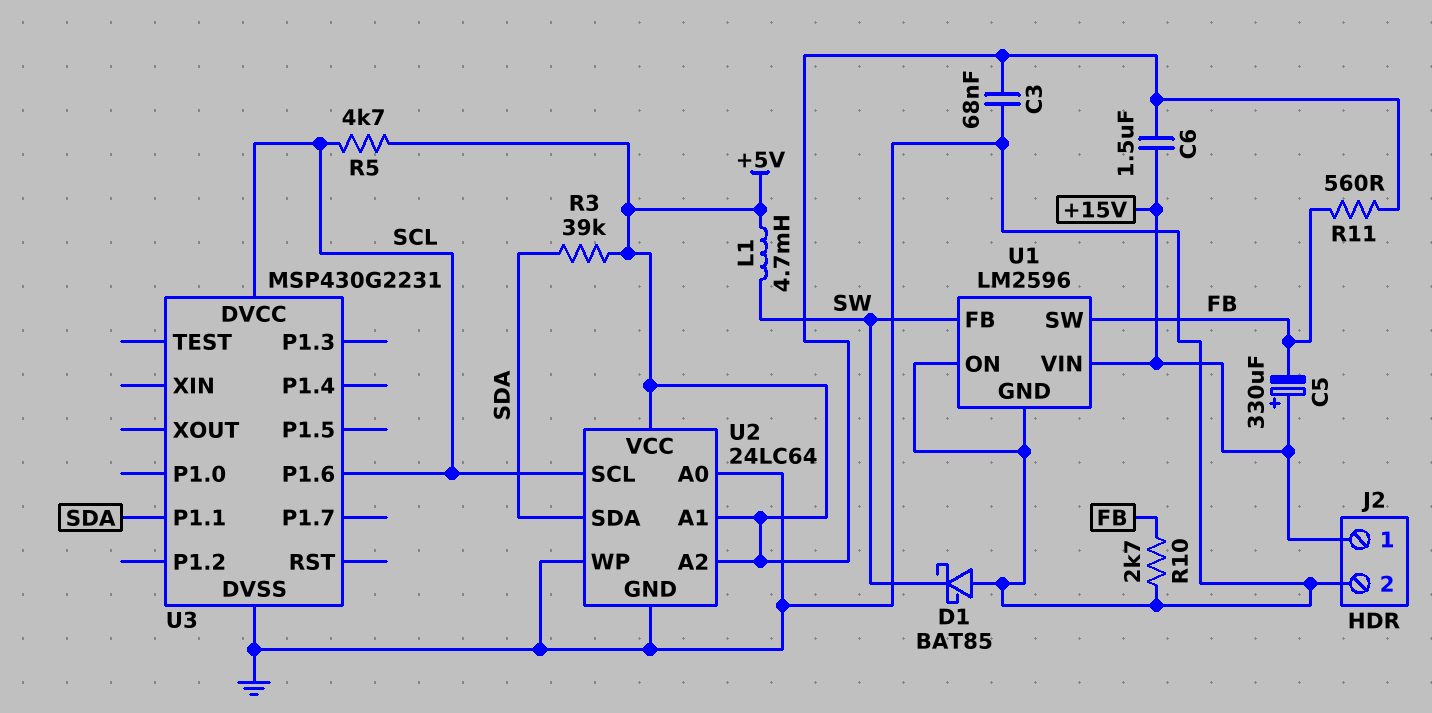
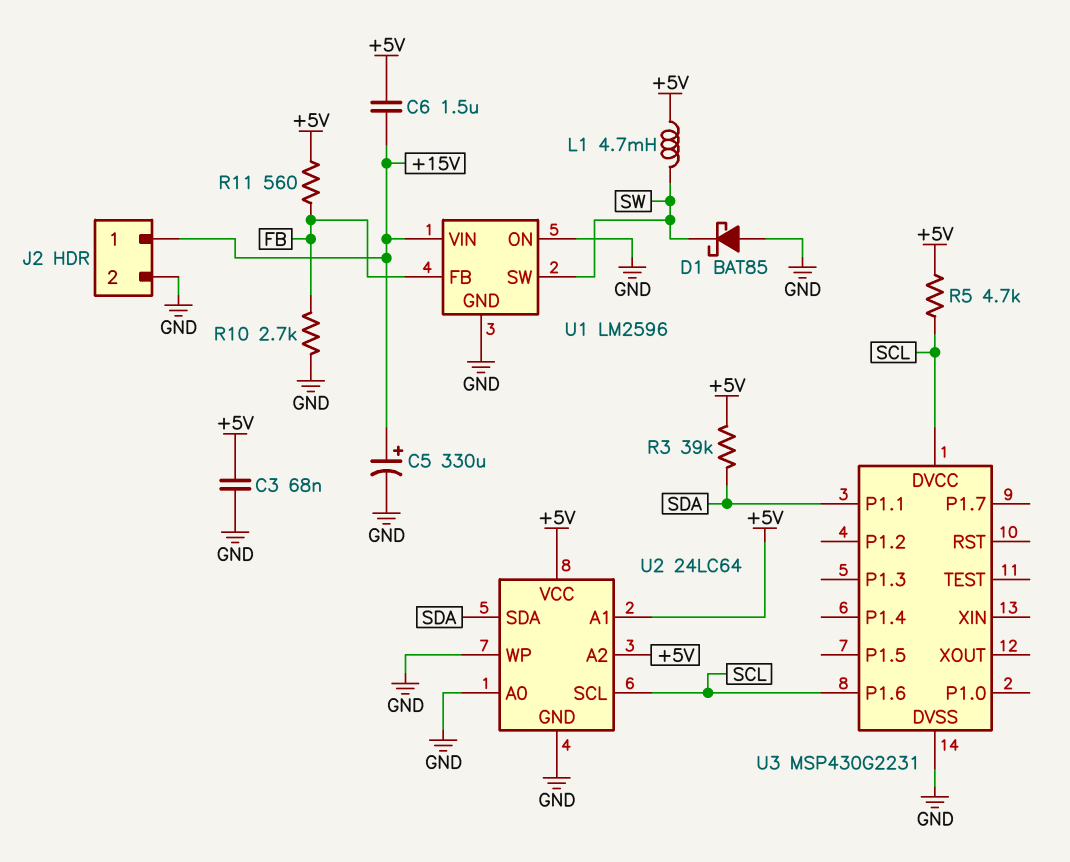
C5: 330uF (plus +15V, minus FB) -> 330uF (plus +15V, minus GND)
U1 pin FB: SW -> FB
U1 pin SW: FB -> SW

